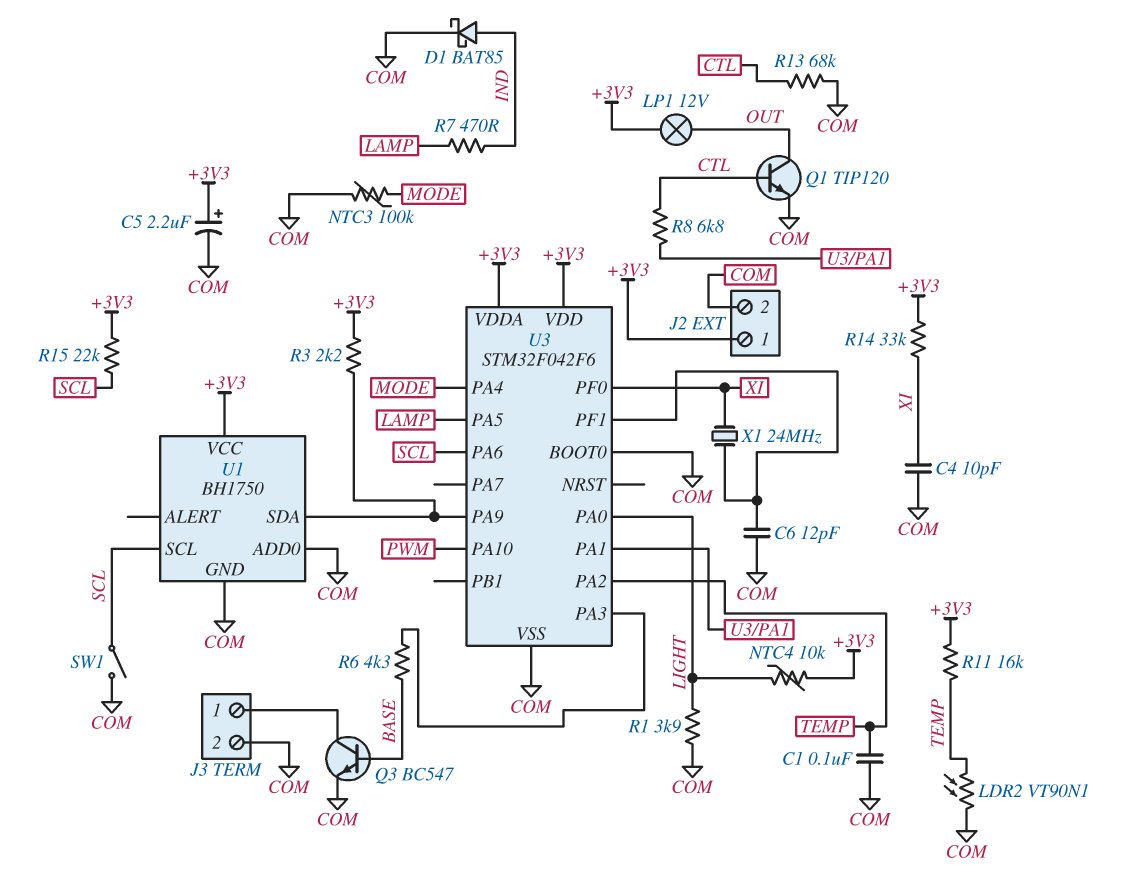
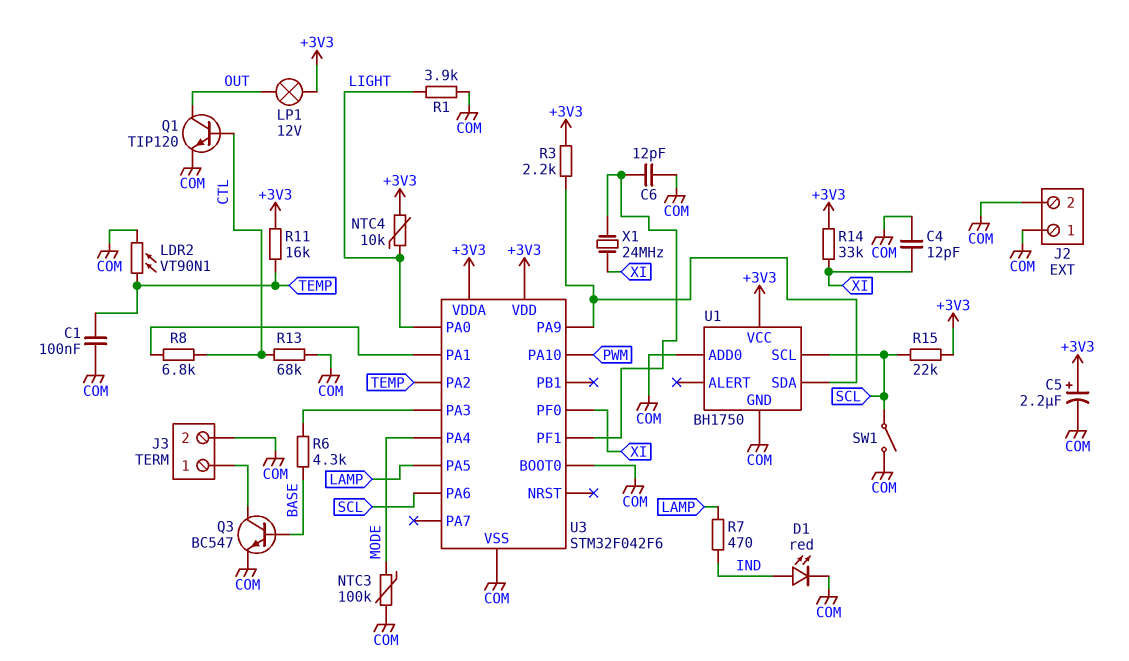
C4: 10pF (COM, XI) -> 12pF (COM, XI)
D1: schottky BAT85 (A IND, K COM) -> LED red (A IND, K COM)
J2 pin 1: +3V3 -> COM

